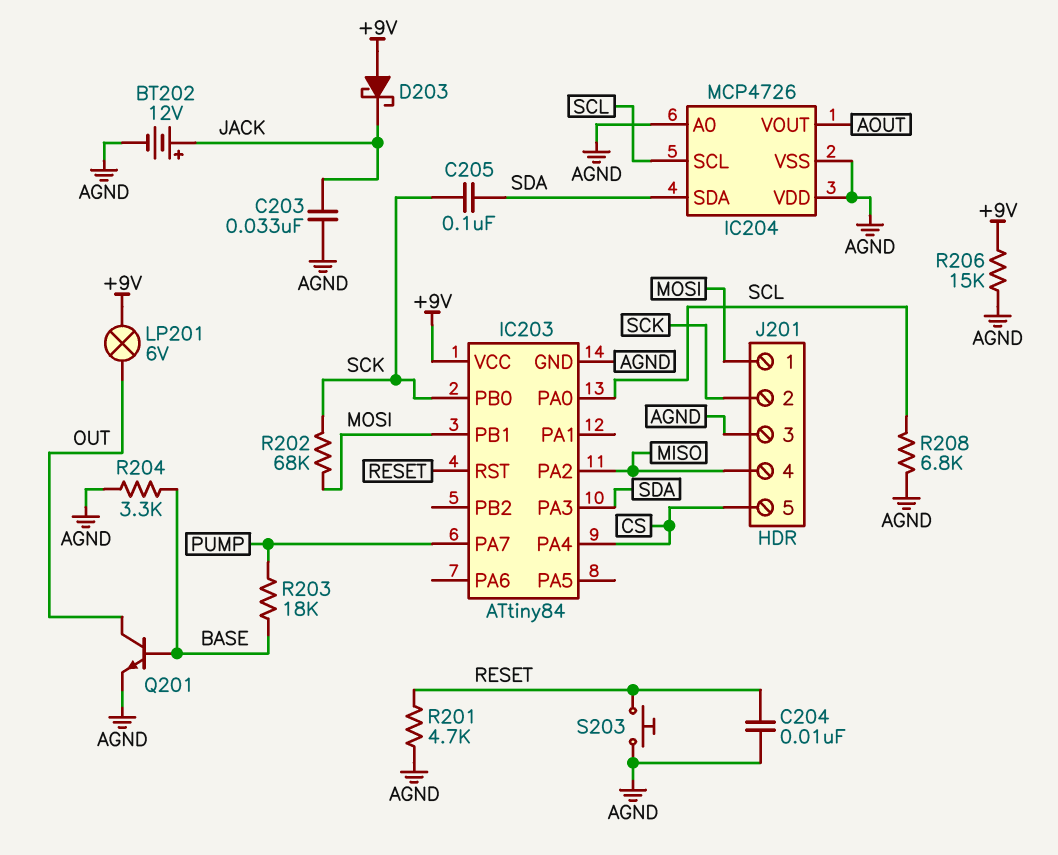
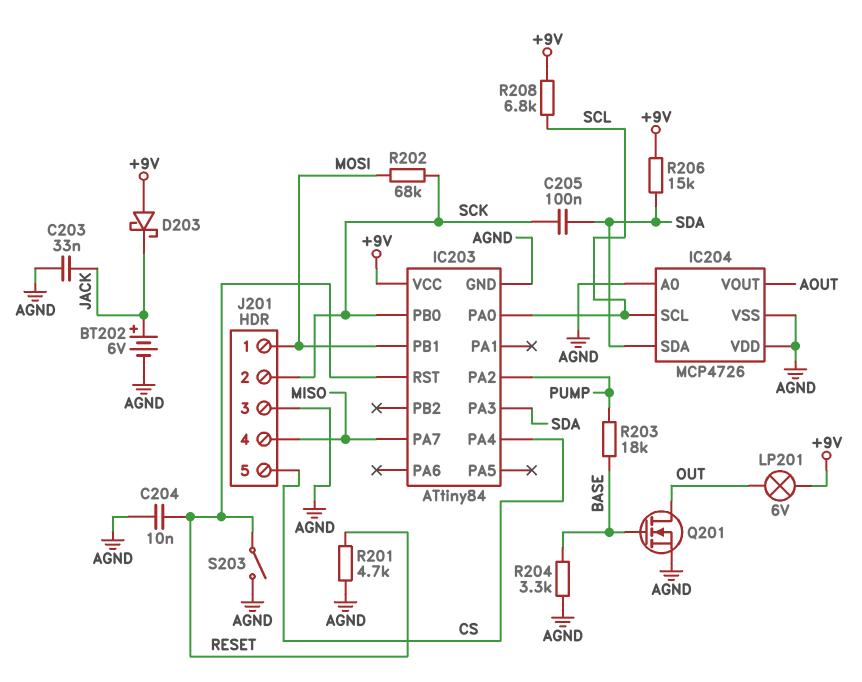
BT202: 12V (plus JACK, minus AGND) -> 6V (plus JACK, minus AGND)
IC203 pin PA2: MISO -> PUMP
IC203 pin PA7: PUMP -> MISO
Q201: NPN (B BASE, C OUT, E AGND) -> NMOS (G BASE, D OUT, S AGND)
R206: 15k (+9V, AGND) -> 15k (+9V, SDA)
R208: 6.8k (AGND, SCL) -> 6.8k (+9V, SCL)
S203: button (AGND, RESET) -> switch (AGND, RESET)

